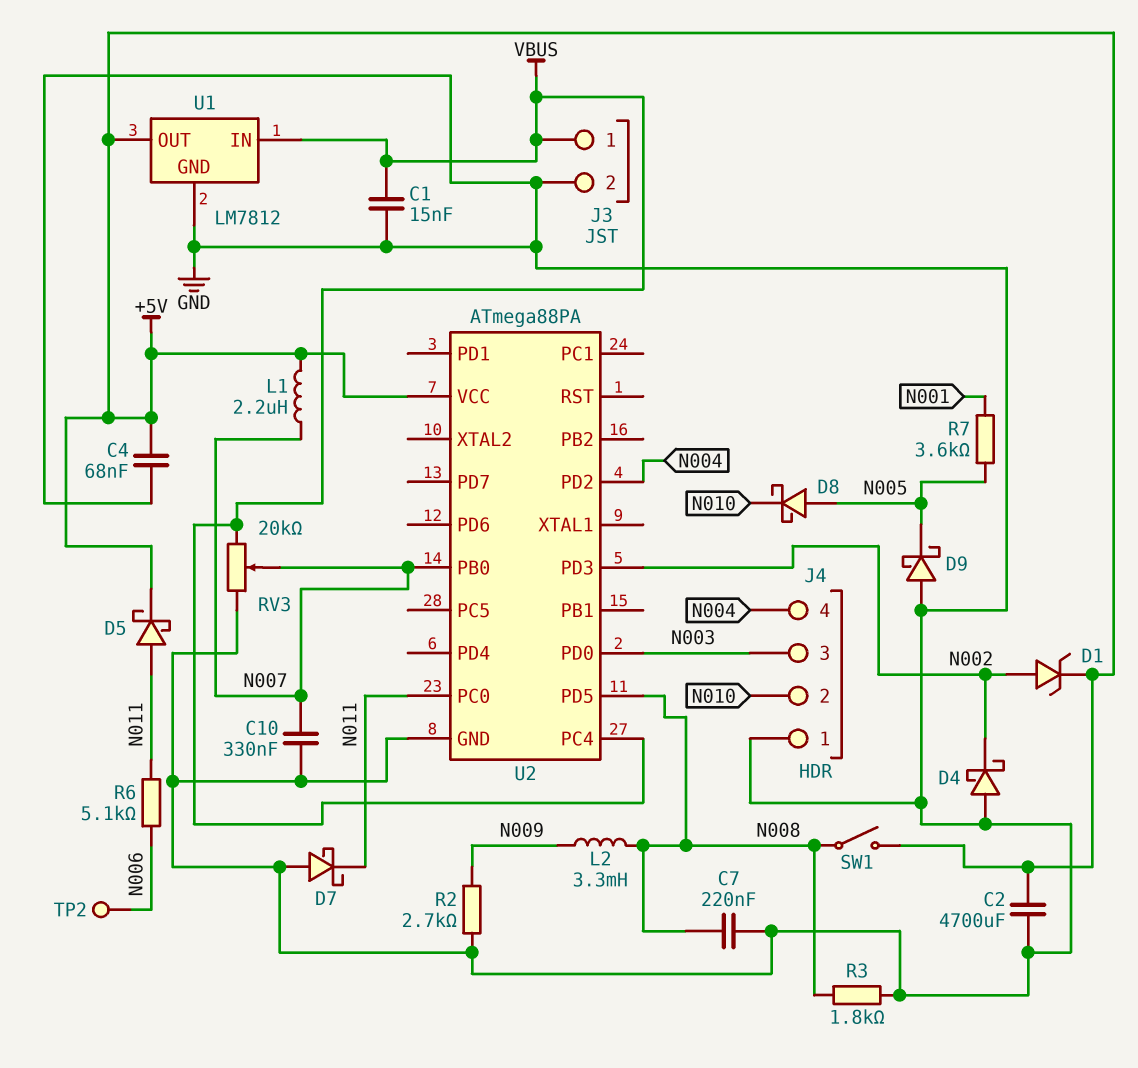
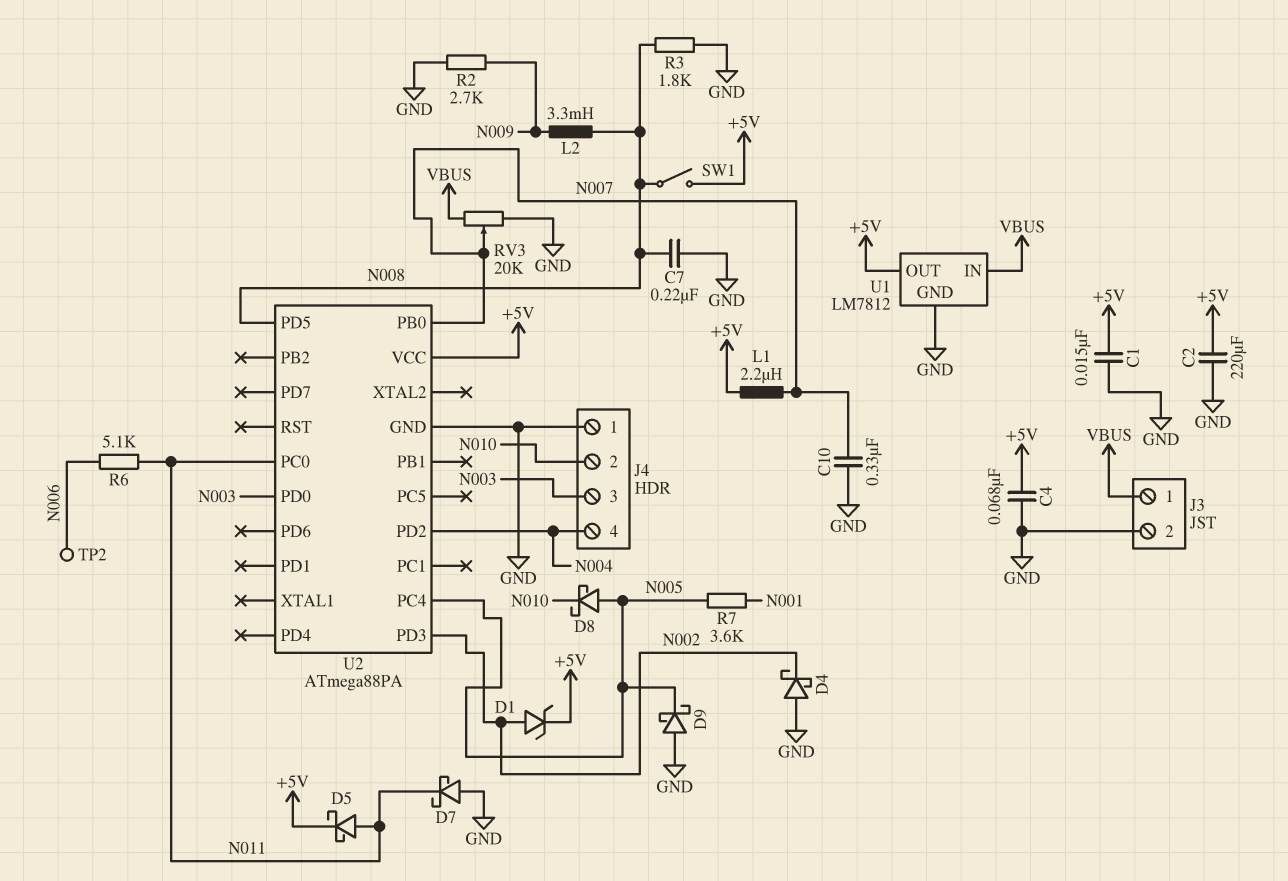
C1: 15nF (GND, VBUS) -> 15nF (+5V, GND)
C2: 4700uF (+5V, GND) -> 220uF (+5V, GND)
U2 pin PC4: VBUS -> N005

